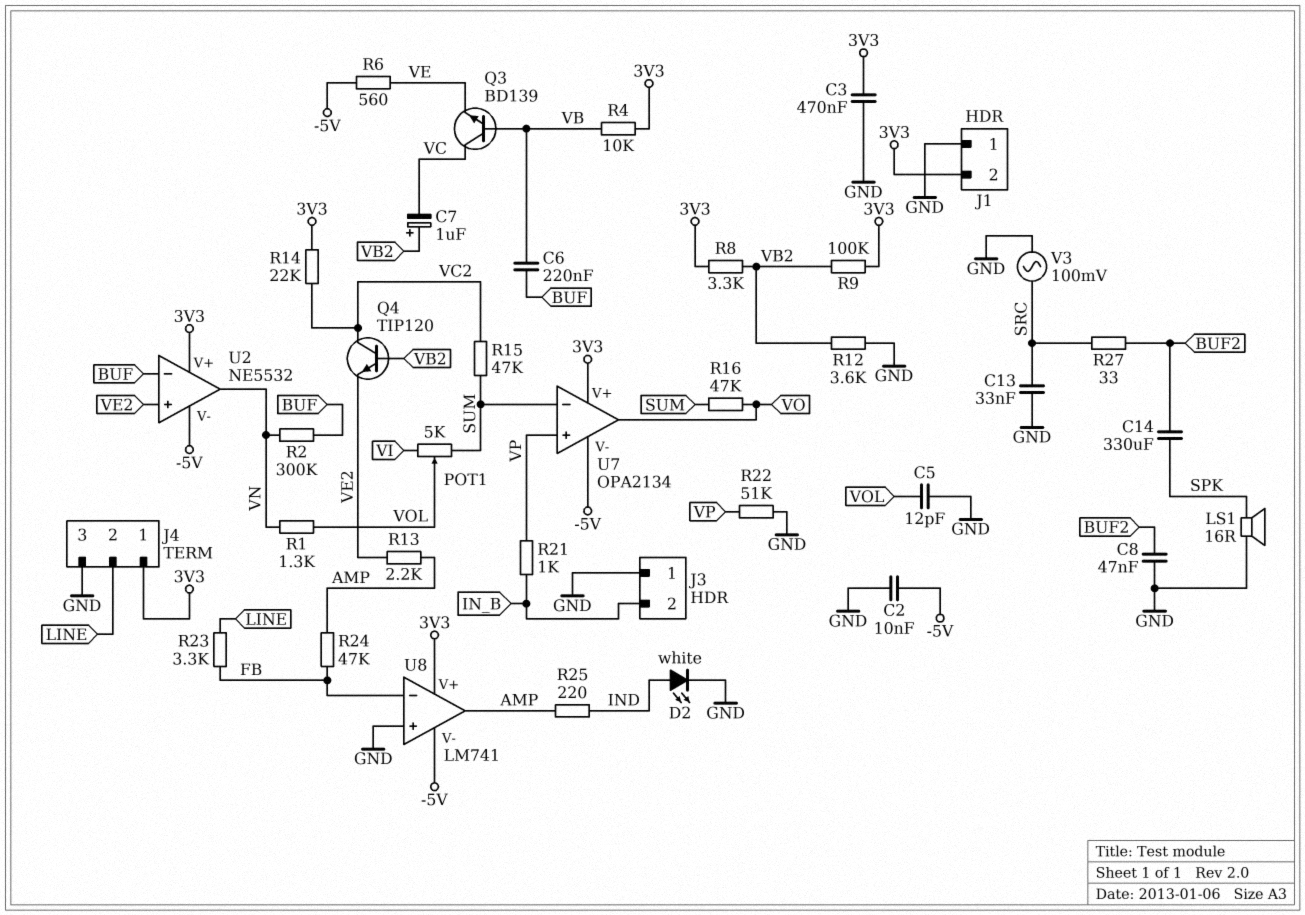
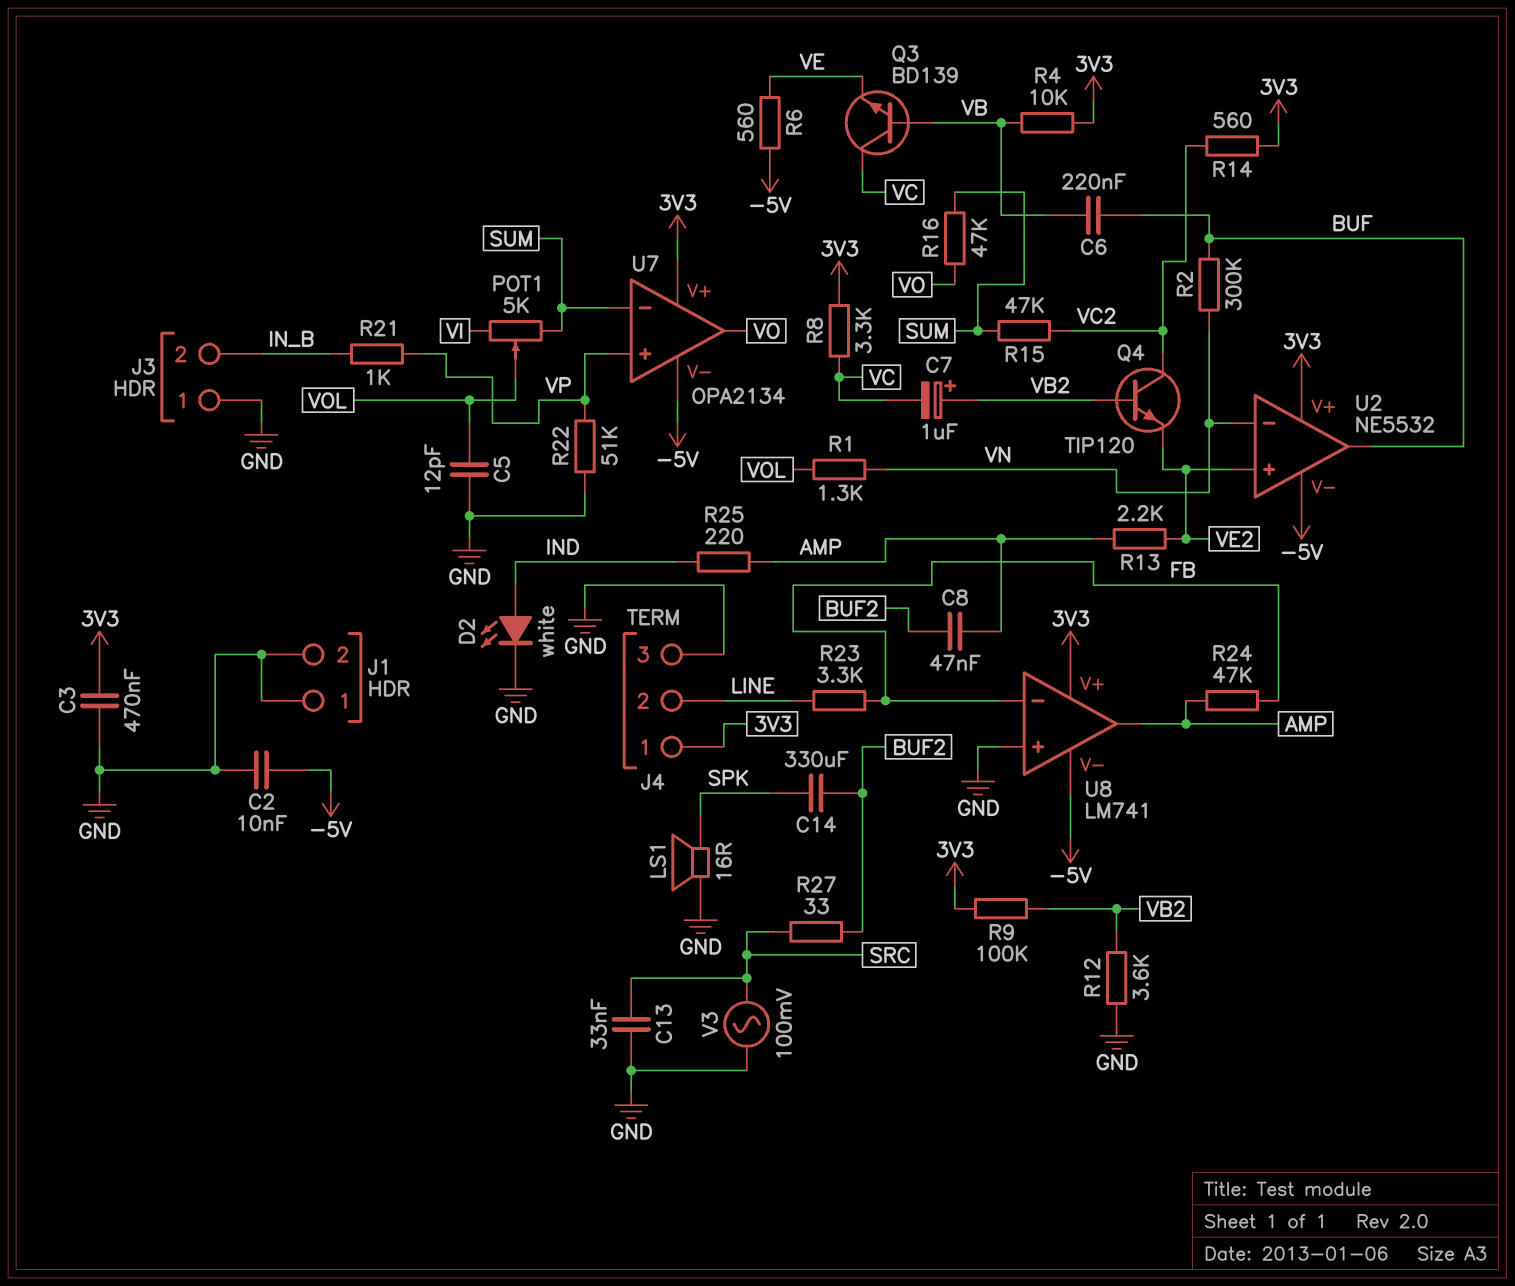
C8: 47nF (BUF2, GND) -> 47nF (AMP, BUF2)
J1 pin 2: 3V3 -> GND
R8: 3.3k (3V3, VB2) -> 3.3k (3V3, VC)
R14: 22k (3V3, VC2) -> 560 (3V3, VC2)
U2 pin in-: BUF -> VN
U2 pin out: VN -> BUF

